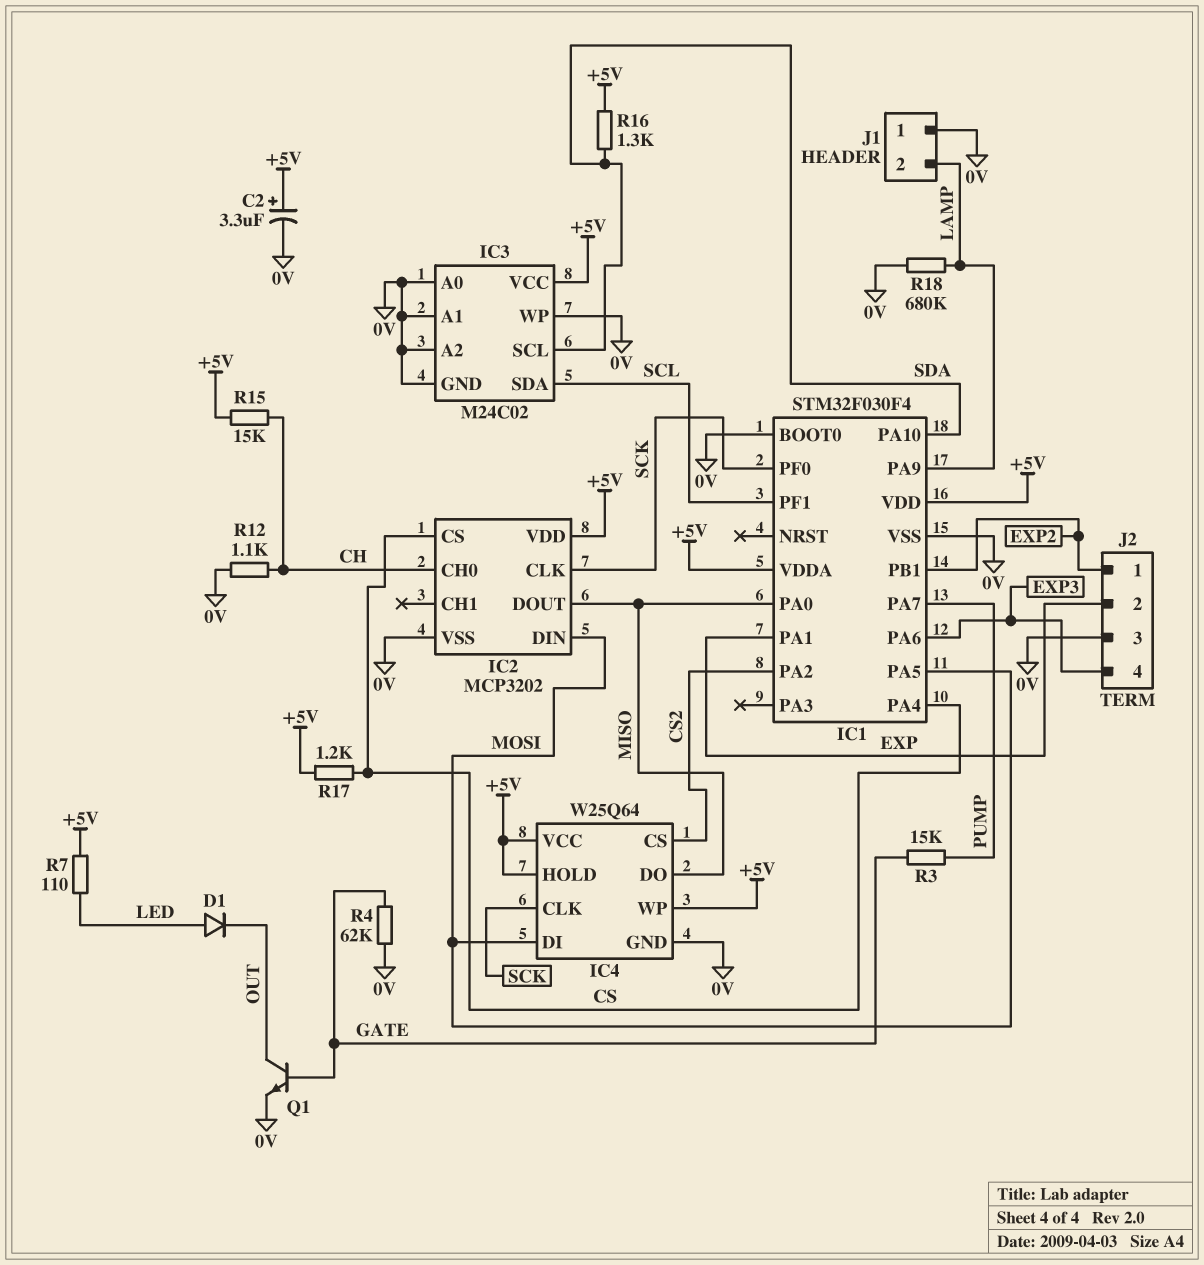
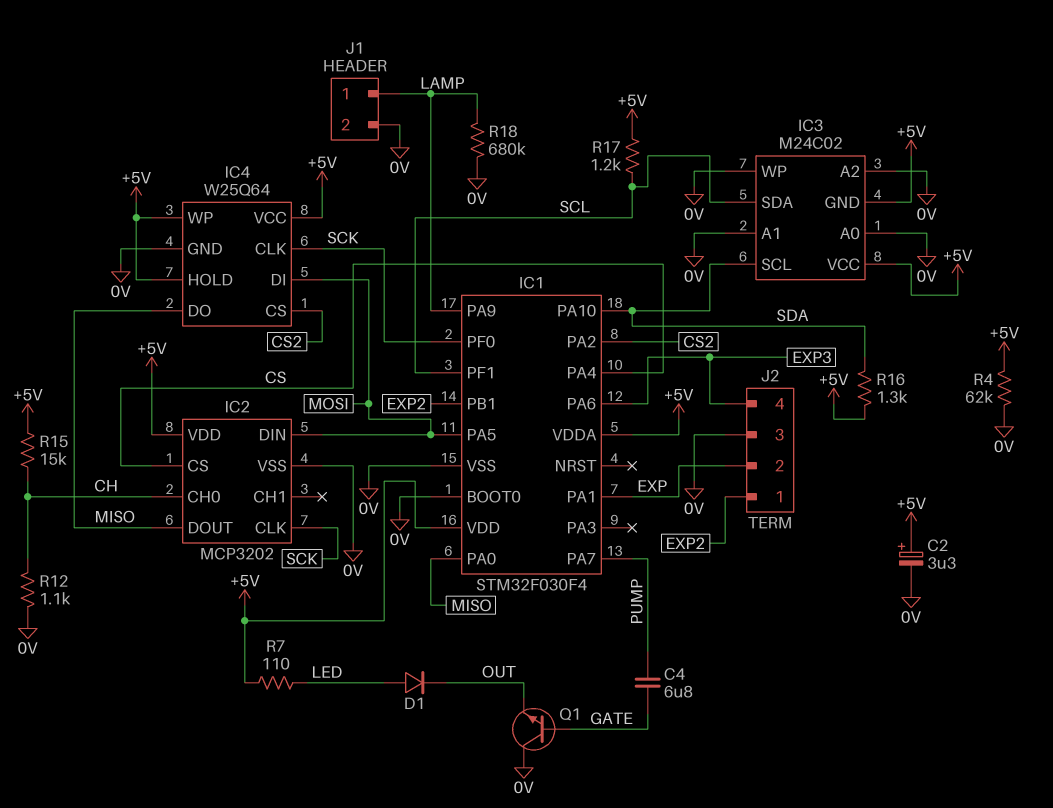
C4: none -> 6.8uF (GATE, PUMP)
IC3 pin GND: 0V -> +5V
J1 pin 1: 0V -> LAMP
J1 pin 2: LAMP -> 0V
Q1: NPN (B GATE, C OUT, E 0V) -> NPN (B GATE, C 0V, E OUT)
R3: 15k (GATE, PUMP) -> none
R4: 62k (0V, GATE) -> 62k (+5V, 0V)
R17: 1.2k (+5V, CS) -> 1.2k (+5V, SCL)

